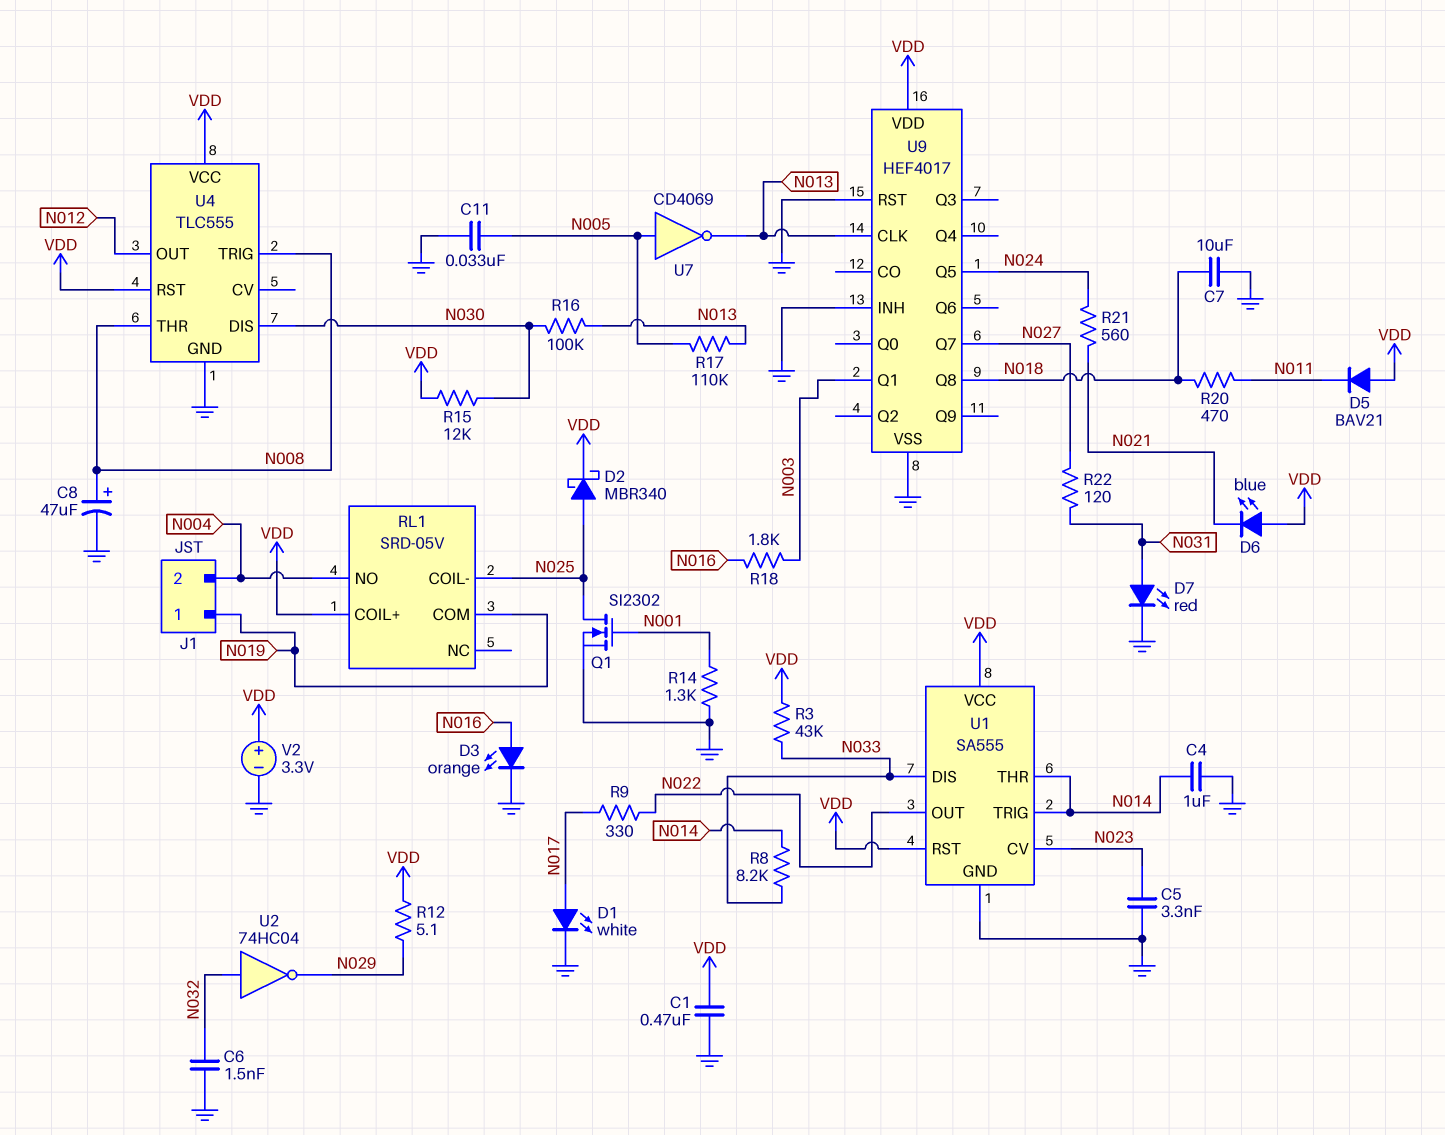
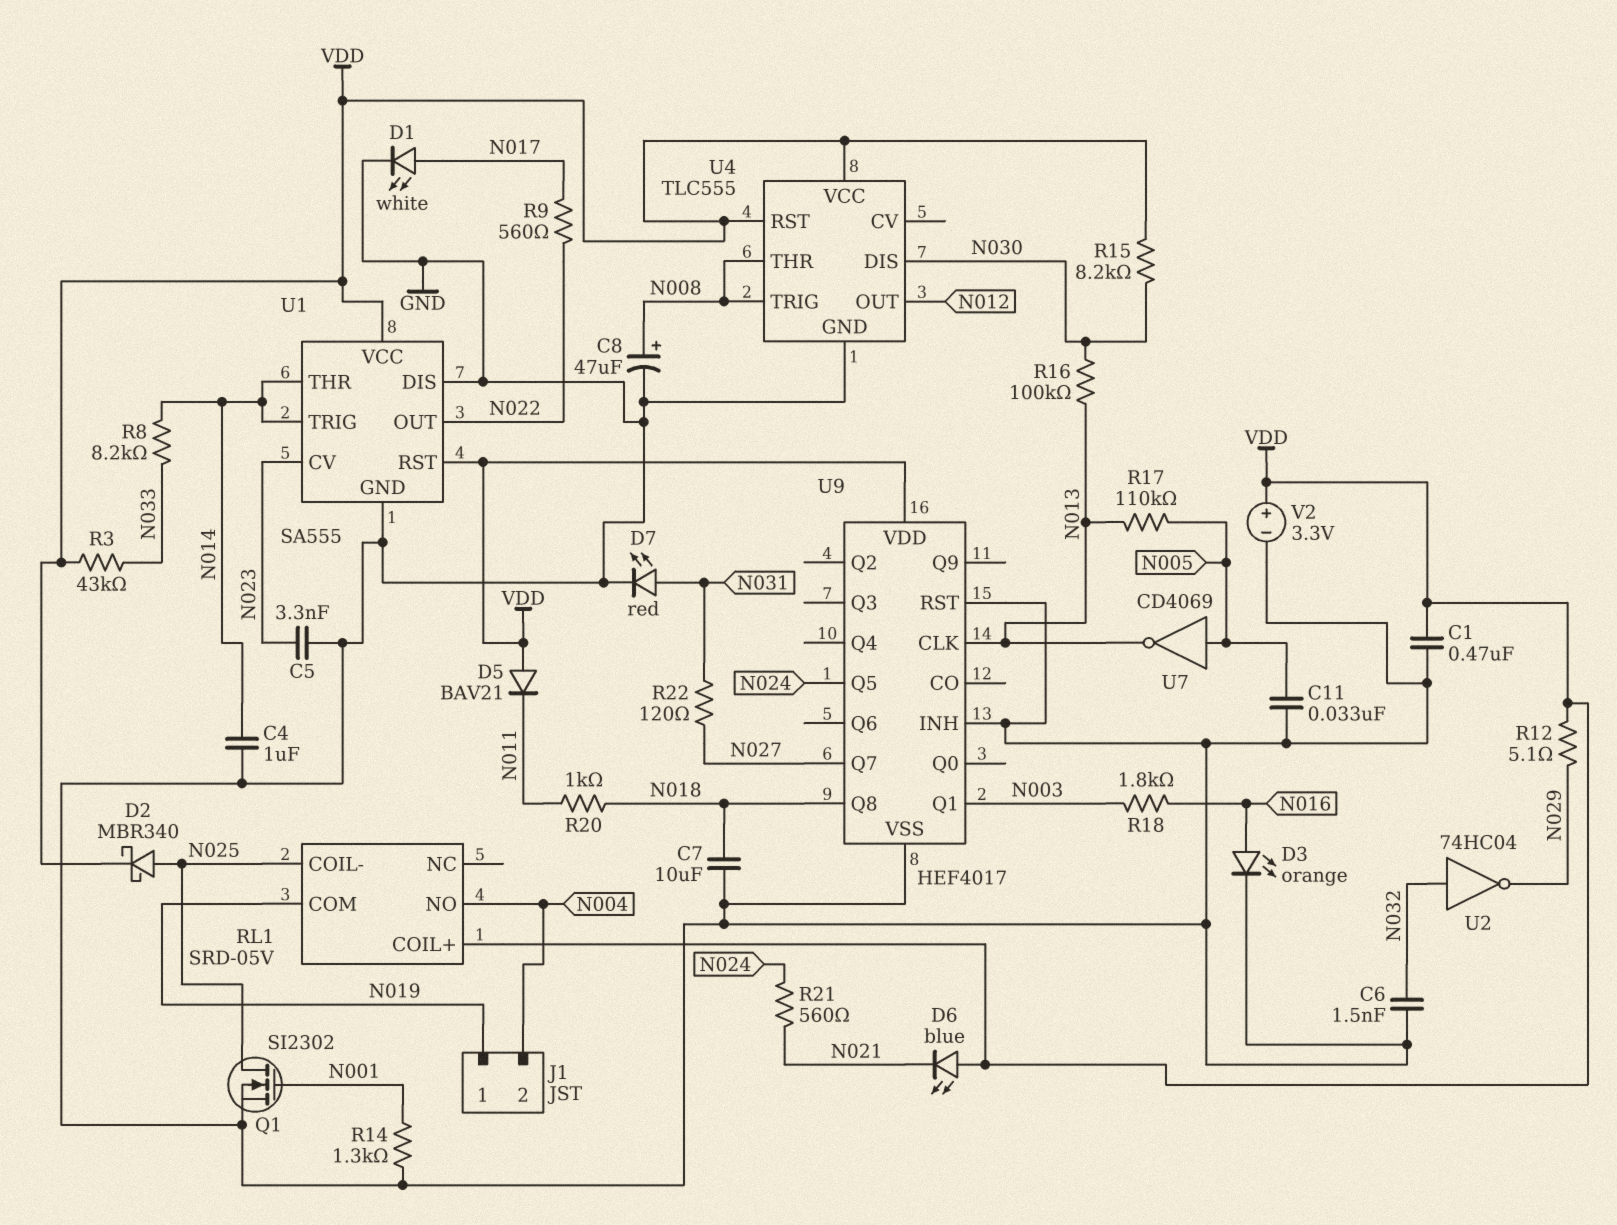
R9: 330 (N017, N022) -> 560 (N017, N022)
R15: 12k (N030, VDD) -> 8.2k (N030, VDD)
R20: 470 (N011, N018) -> 1k (N011, N018)
U1 pin DIS: N033 -> GND

